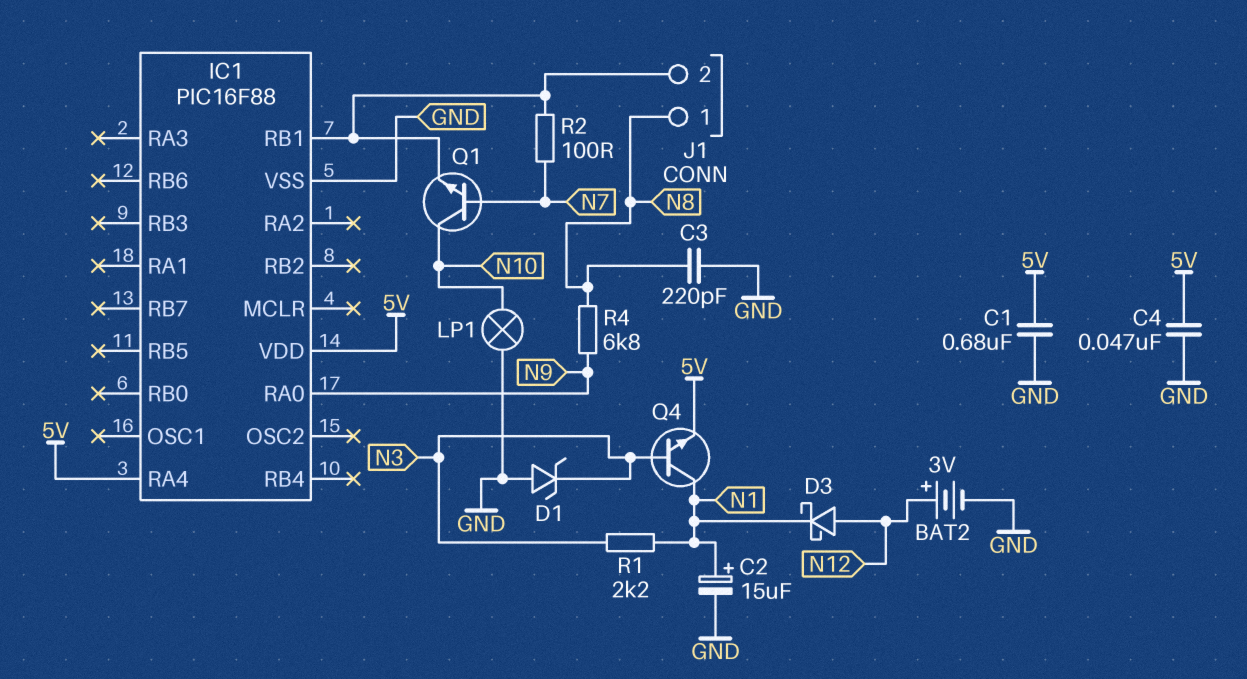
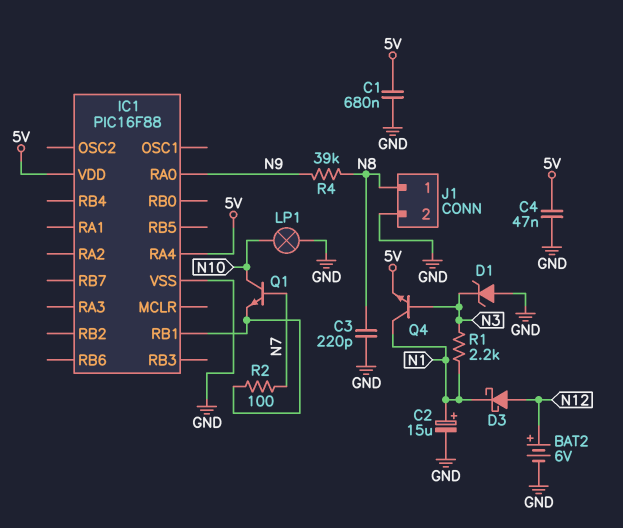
BAT2: 3V (plus N12, minus GND) -> 6V (plus N12, minus GND)
J1 pin 2: IC1/RB1 -> GND
R4: 6.8k (N8, N9) -> 39k (N8, N9)

